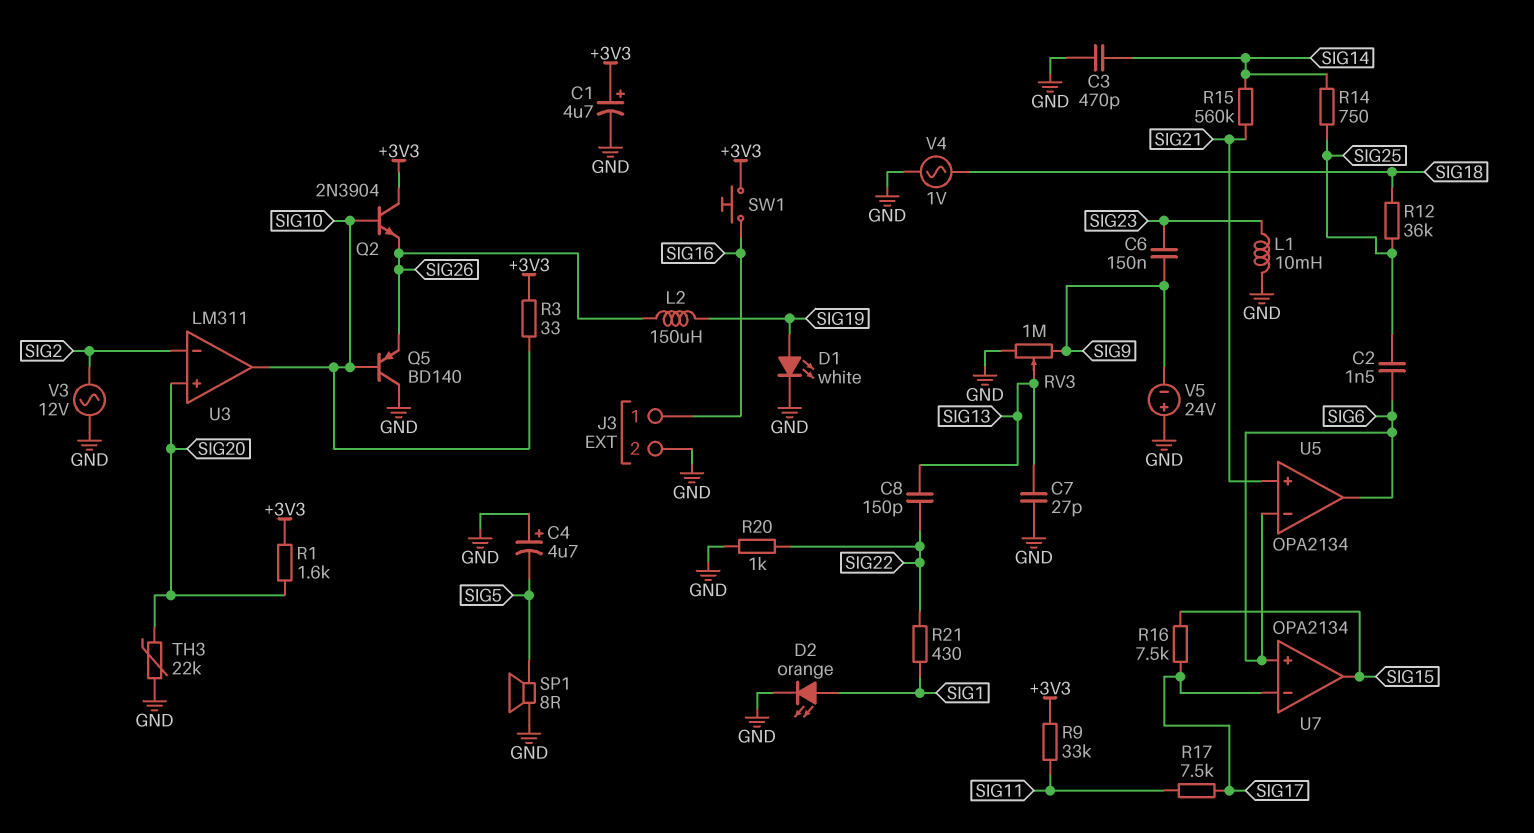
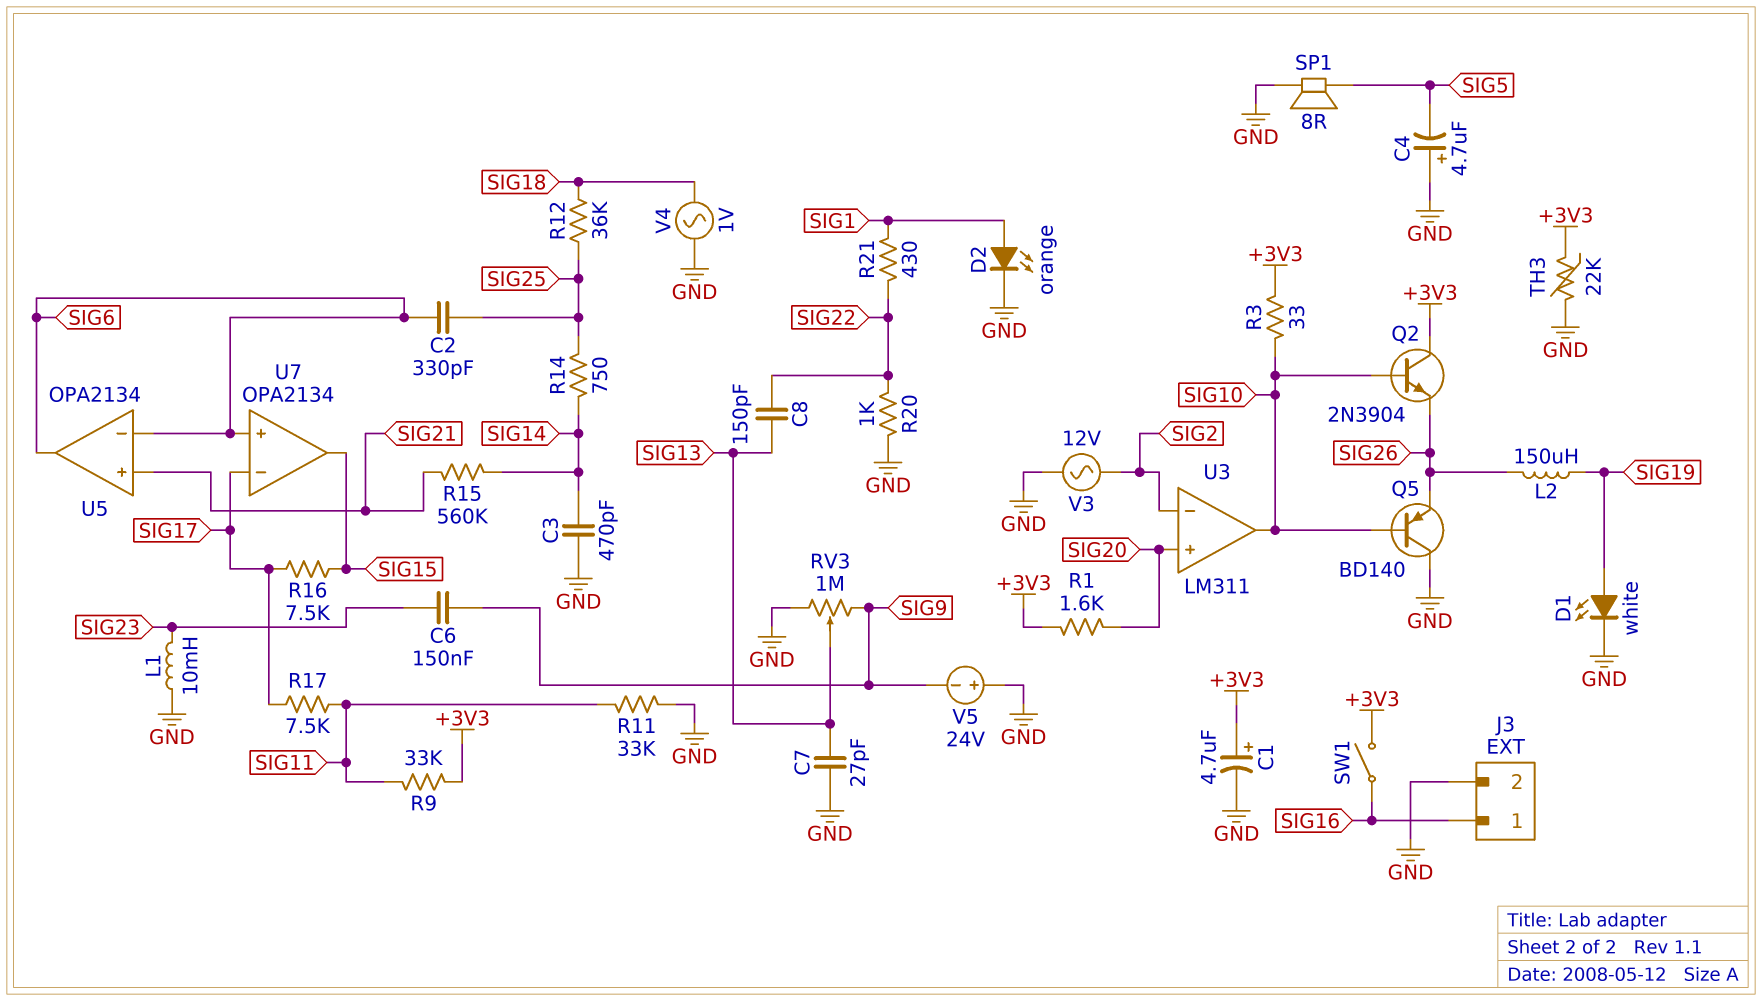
C2: 1.5nF (SIG6, SIG25) -> 330pF (SIG6, SIG25)
R11: none -> 33k (GND, SIG11)
SW1: button (+3V3, SIG16) -> switch (+3V3, SIG16)
TH3: 22k (GND, SIG20) -> 22k (+3V3, GND)

